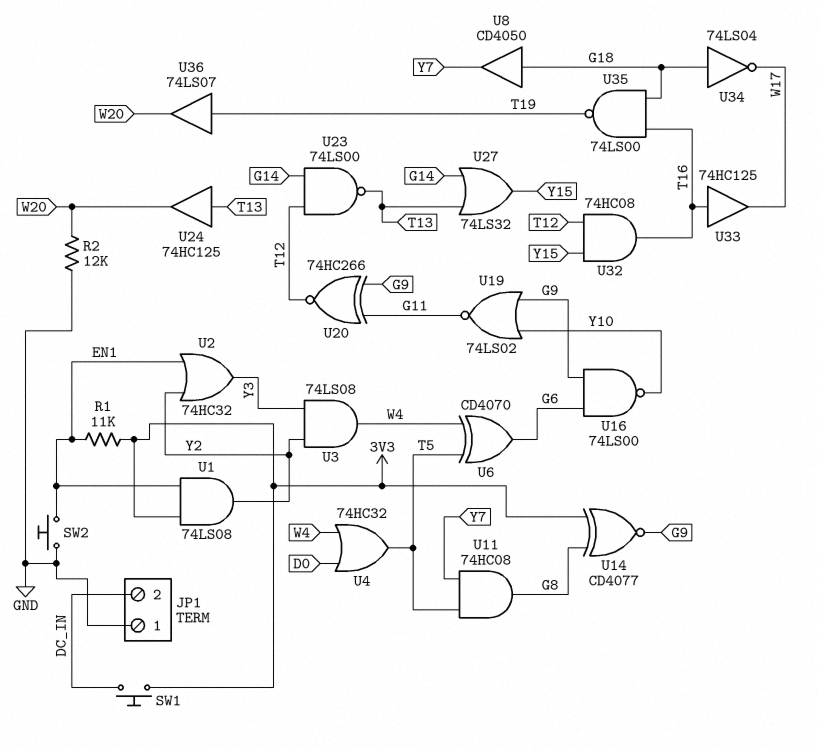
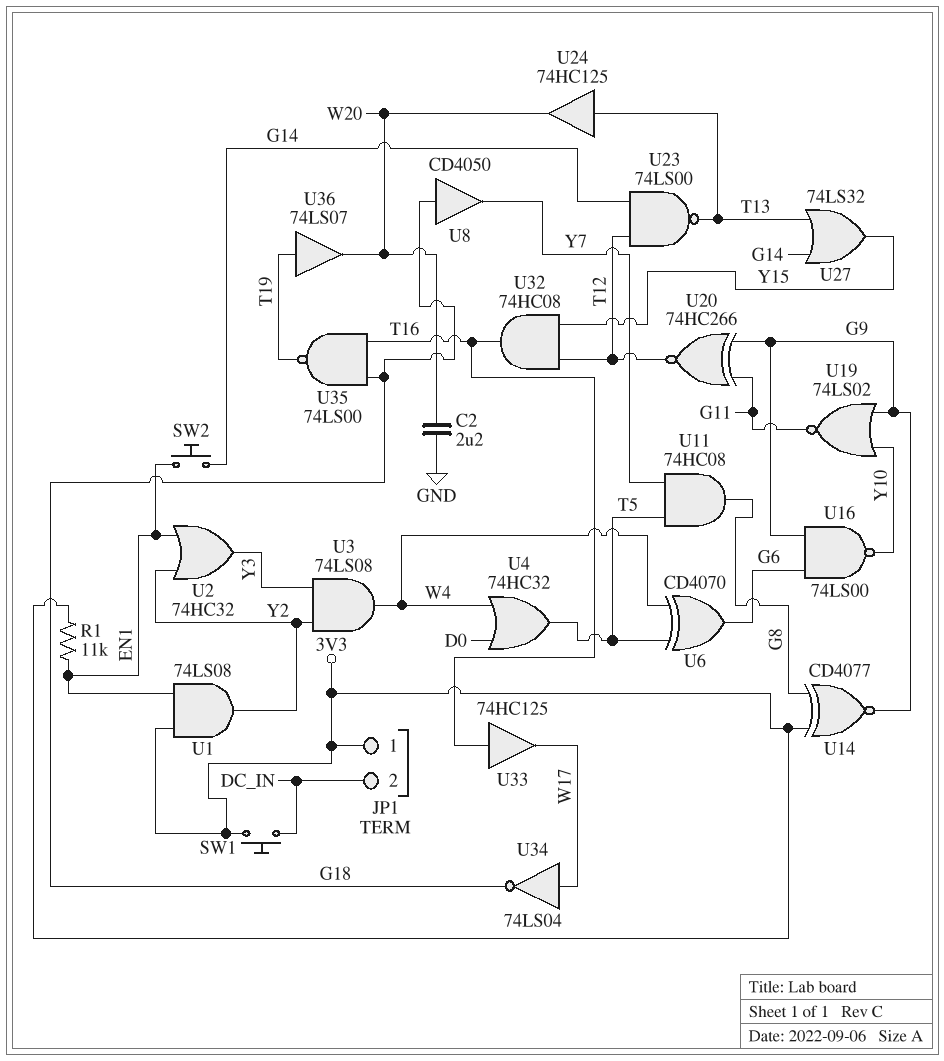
C2: none -> 2.2uF (GND, W20)
JP1 pin 1: GND -> 3V3
R2: 12k (GND, W20) -> none
SW2: button (EN1, GND) -> button (EN1, G14)
U34: NOT 74LS04 (in G18, out W17) -> NOT 74LS04 (in W17, out G18)

